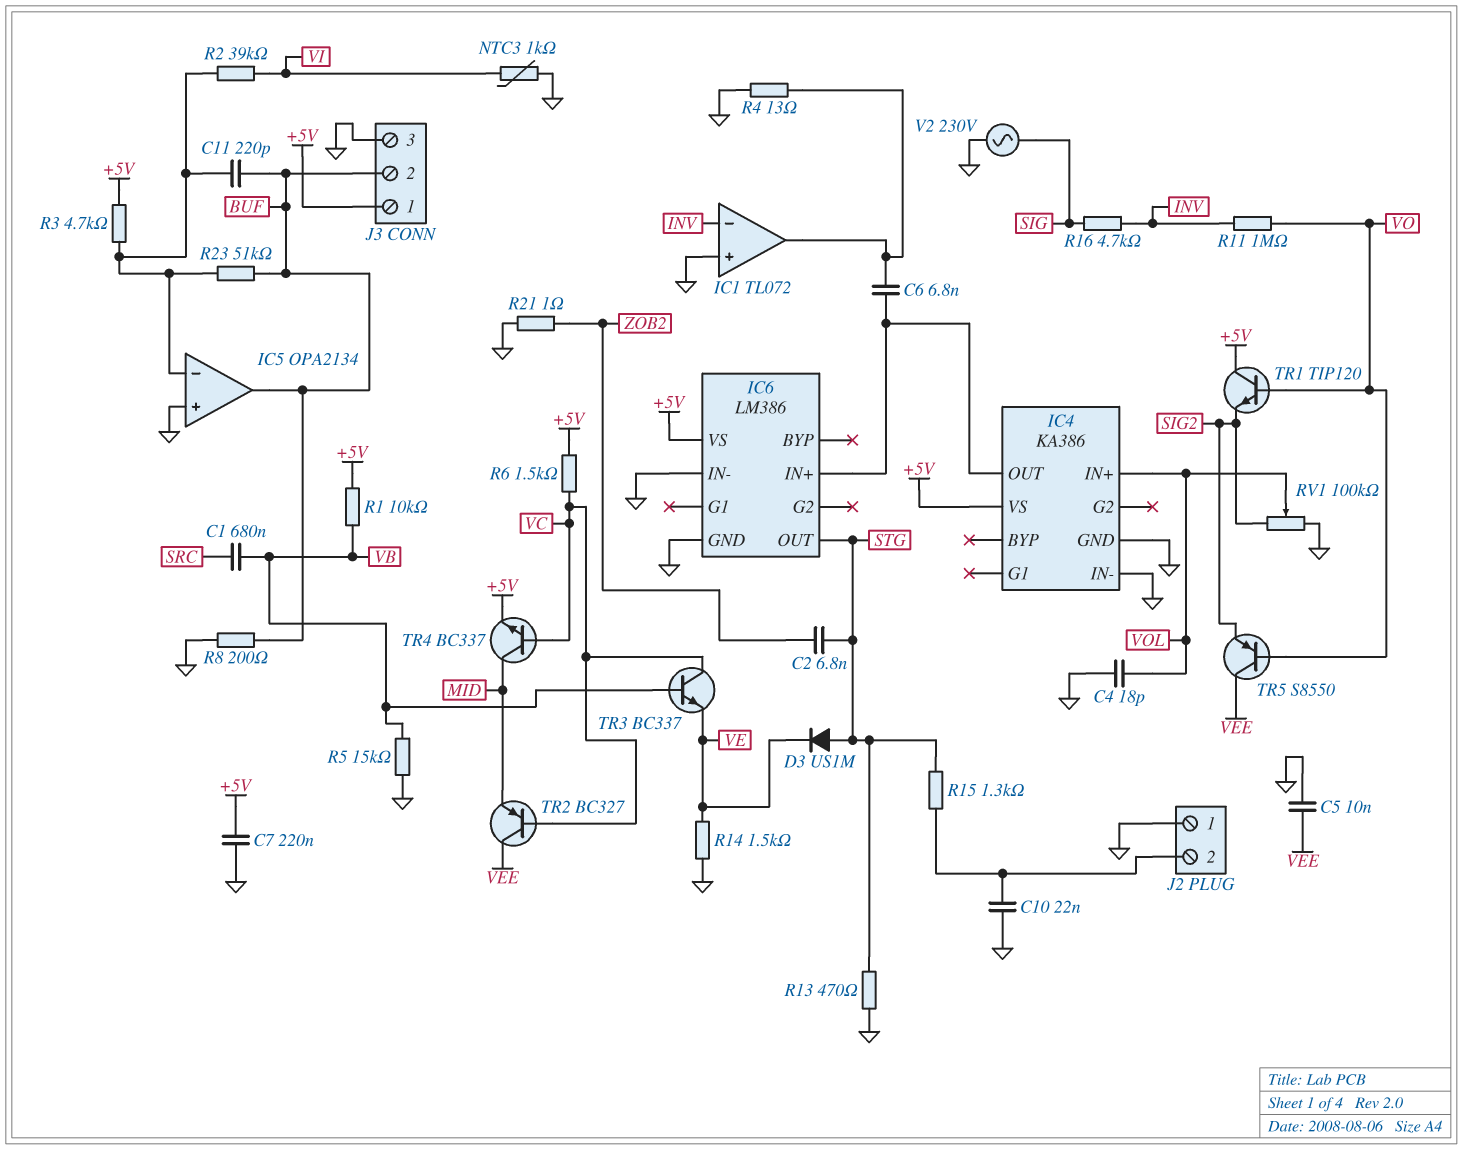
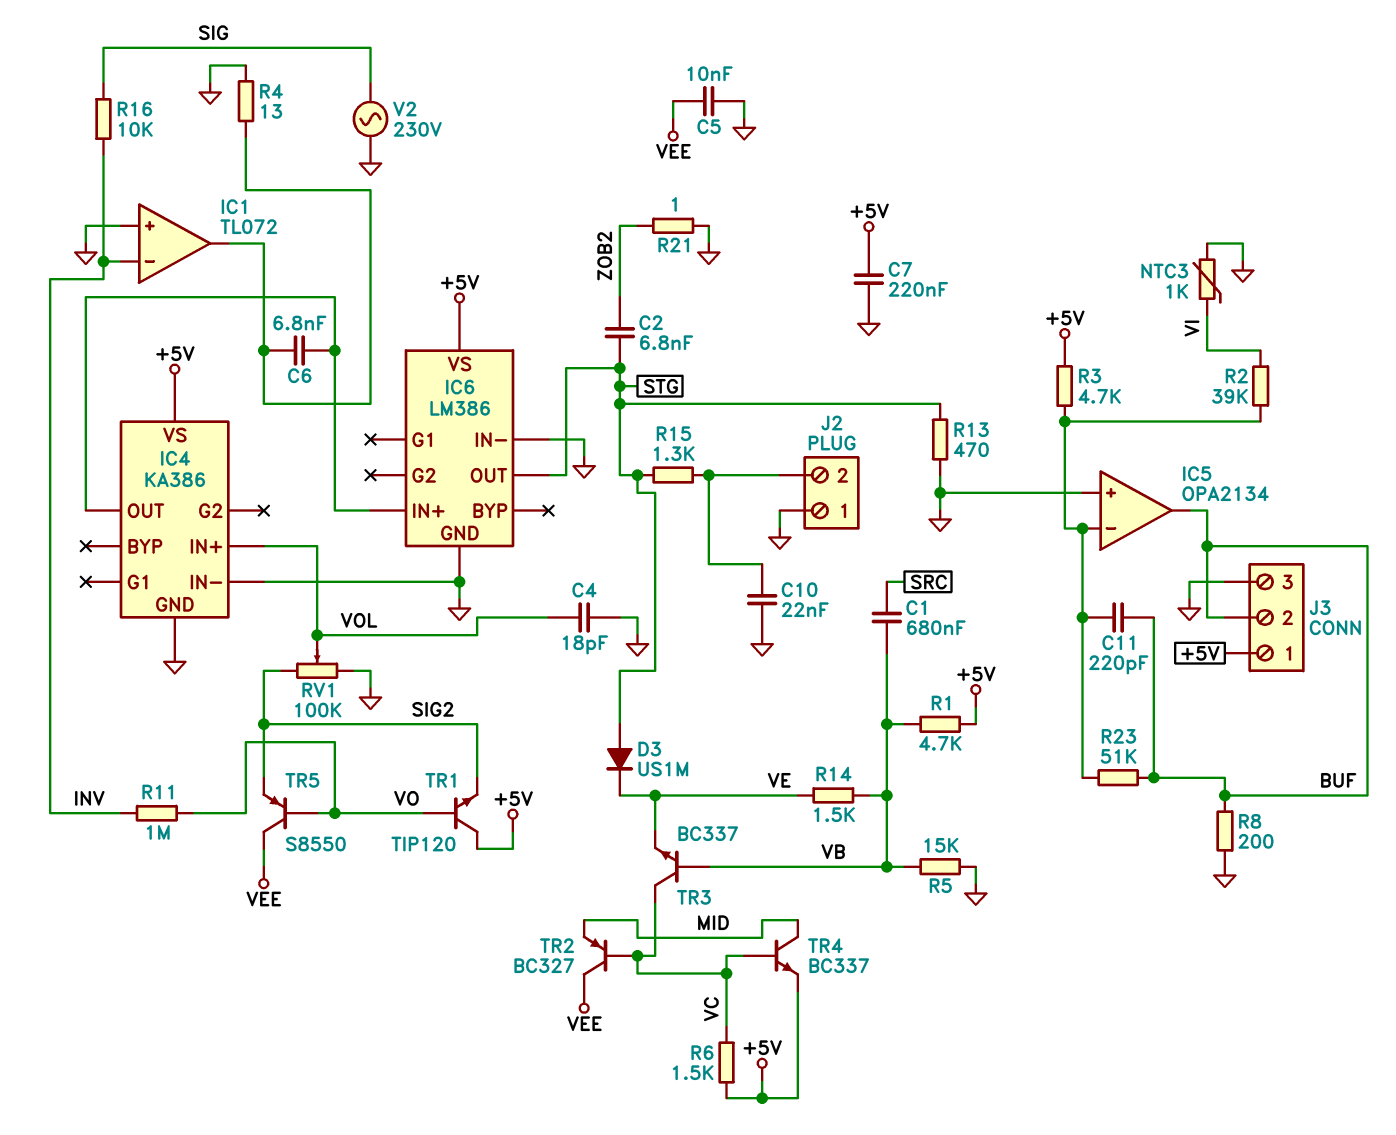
R1: 10k (+5V, VB) -> 4.7k (+5V, VB)
R14: 1.5k (GND, VE) -> 1.5k (VB, VE)
R16: 4.7k (INV, SIG) -> 10k (INV, SIG)

